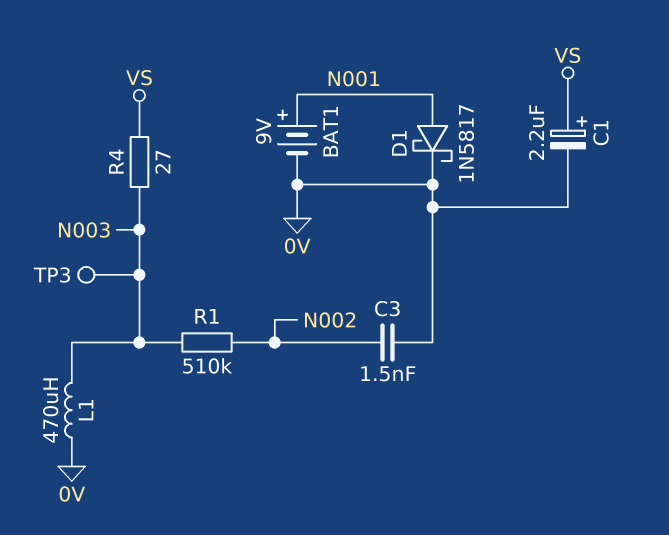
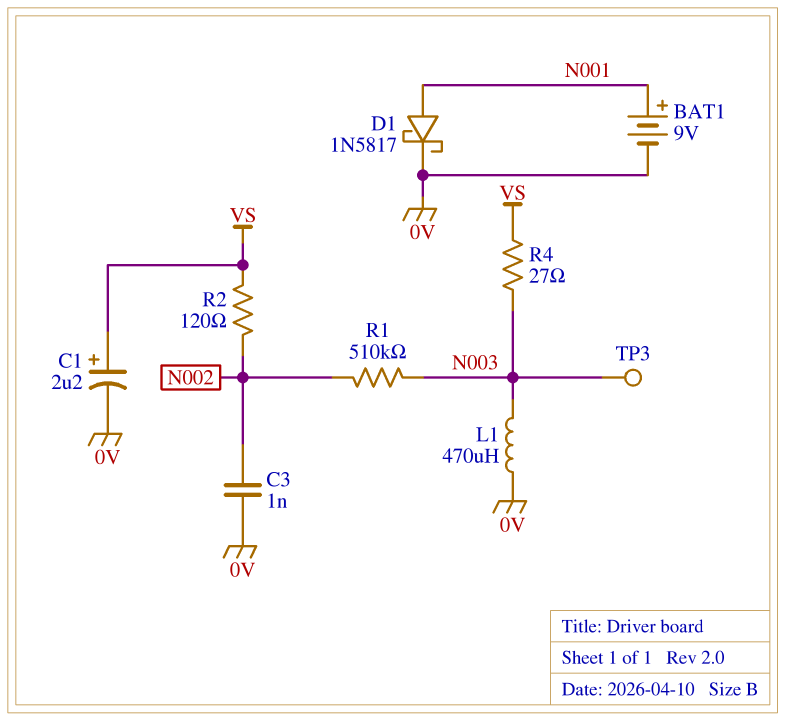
C3: 1.5nF (0V, N002) -> 1nF (0V, N002)
R2: none -> 120 (N002, VS)

